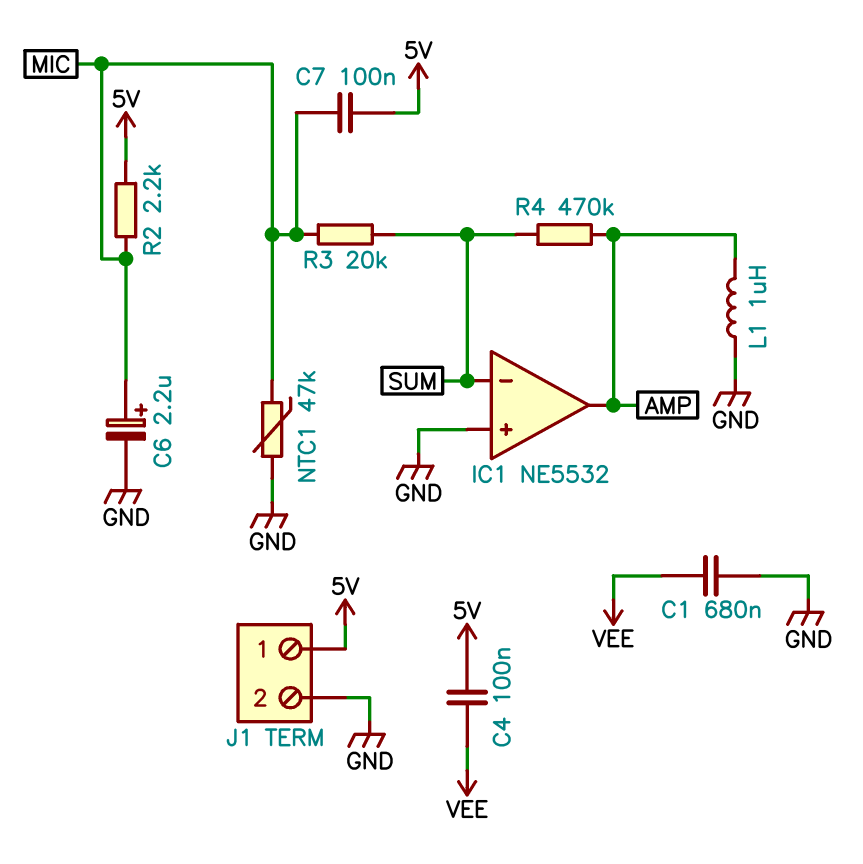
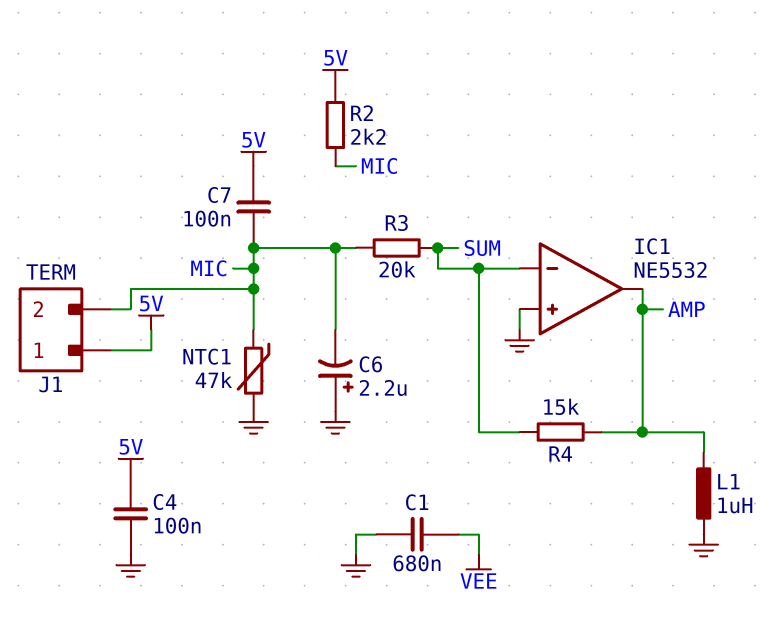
C4: 100nF (5V, VEE) -> 100nF (5V, GND)
C6: 2.2uF (plus MIC, minus GND) -> 2.2uF (plus GND, minus MIC)
J1 pin 2: GND -> MIC
R4: 470k (AMP, SUM) -> 15k (AMP, SUM)

